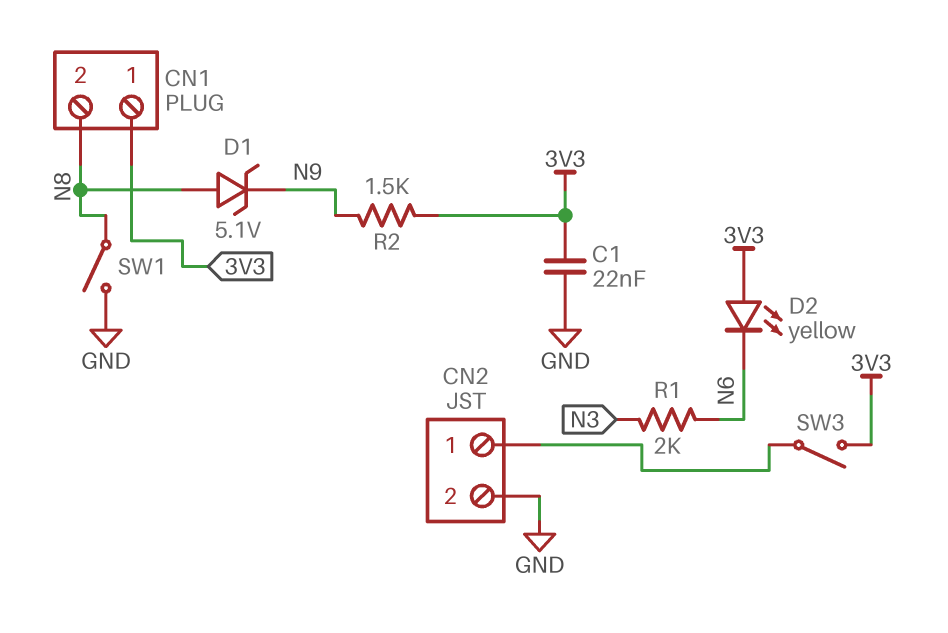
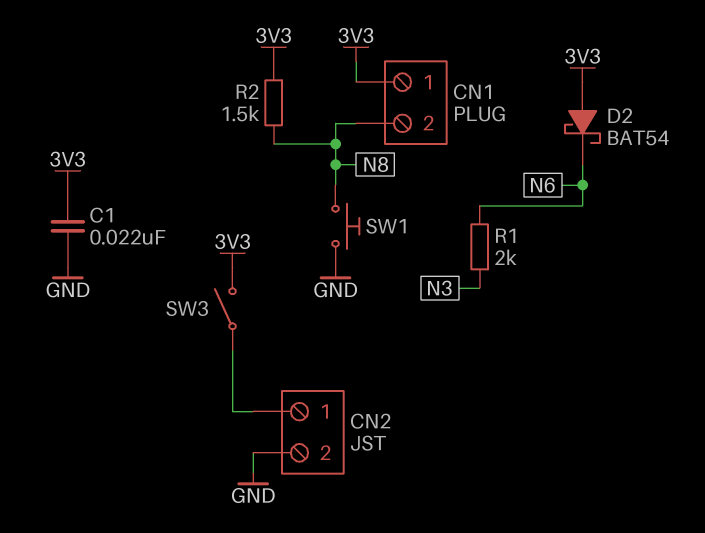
D1: zener 5.1V (A N8, K N9) -> none
D2: LED yellow (A 3V3, K N6) -> schottky BAT54 (A 3V3, K N6)
R2: 1.5k (3V3, N9) -> 1.5k (3V3, N8)
SW1: switch (GND, N8) -> button (GND, N8)

